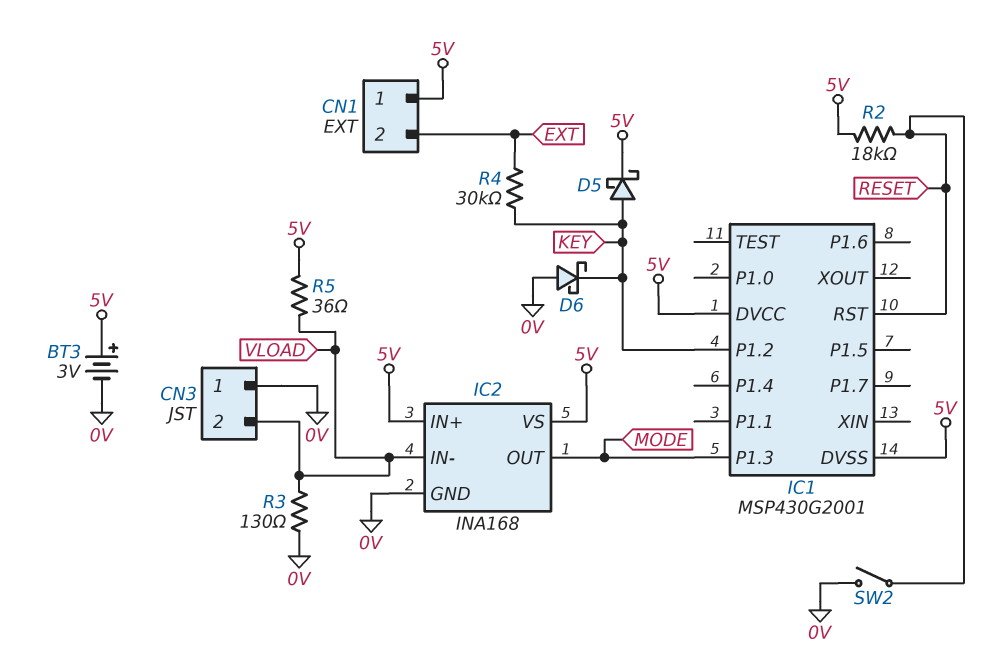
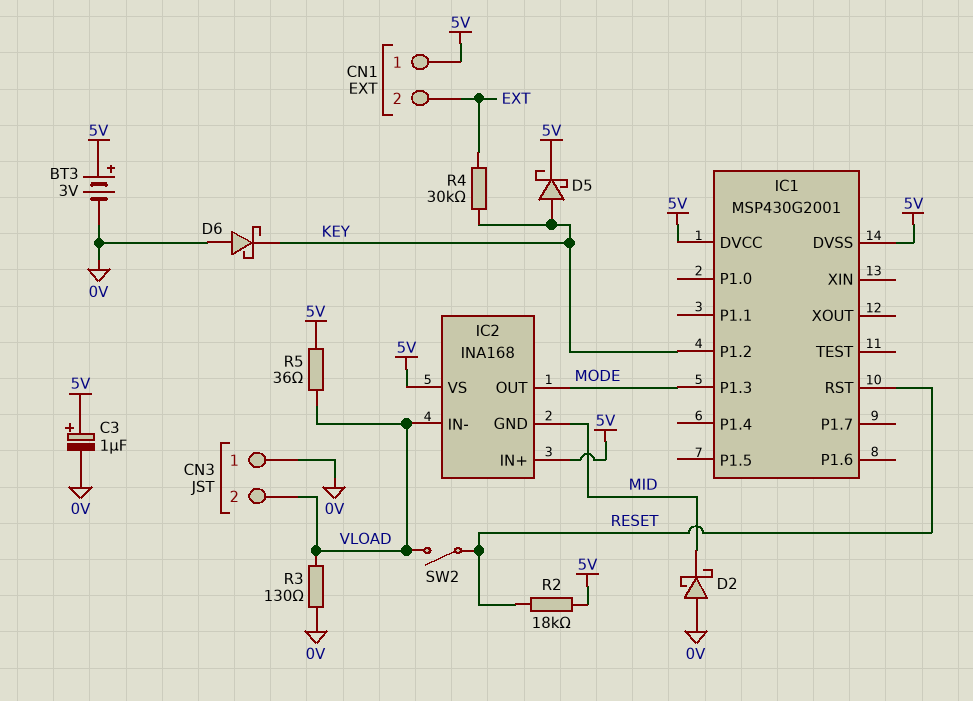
C3: none -> 1uF (plus 5V, minus 0V)
D2: none -> schottky (A 0V, K MID)
IC2 pin GND: 0V -> MID
SW2: switch (0V, RESET) -> switch (RESET, VLOAD)

